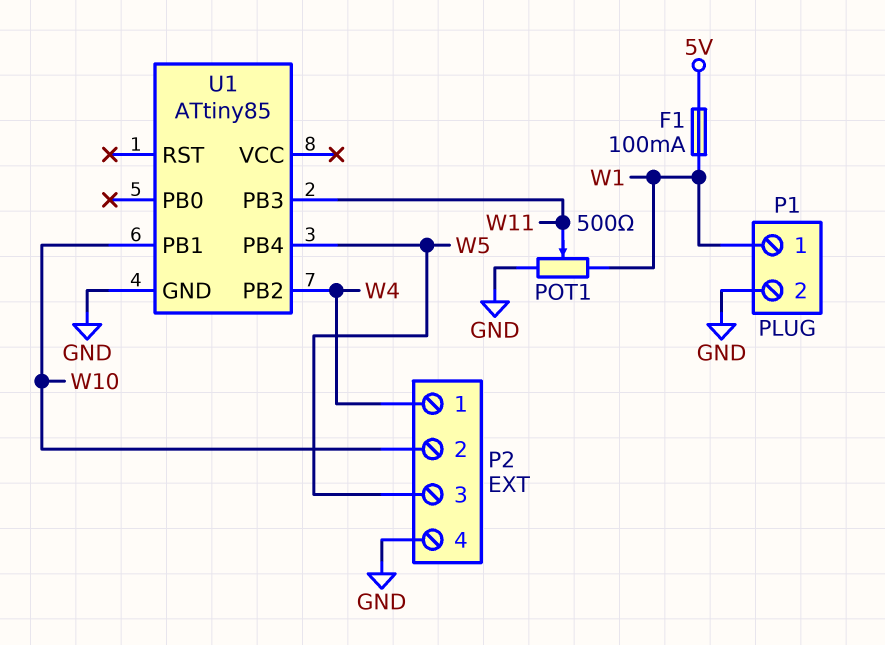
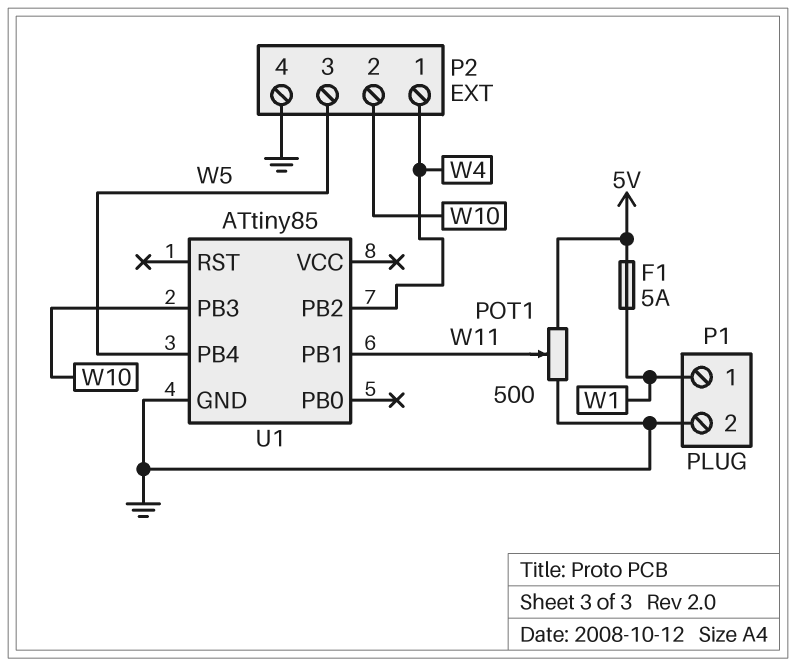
F1: 100mA (5V, W1) -> 5A (5V, W1)
POT1: 500 (GND, W1, wiper W11) -> 500 (5V, GND, wiper W11)
U1 pin PB1: W10 -> W11
U1 pin PB3: W11 -> W10

